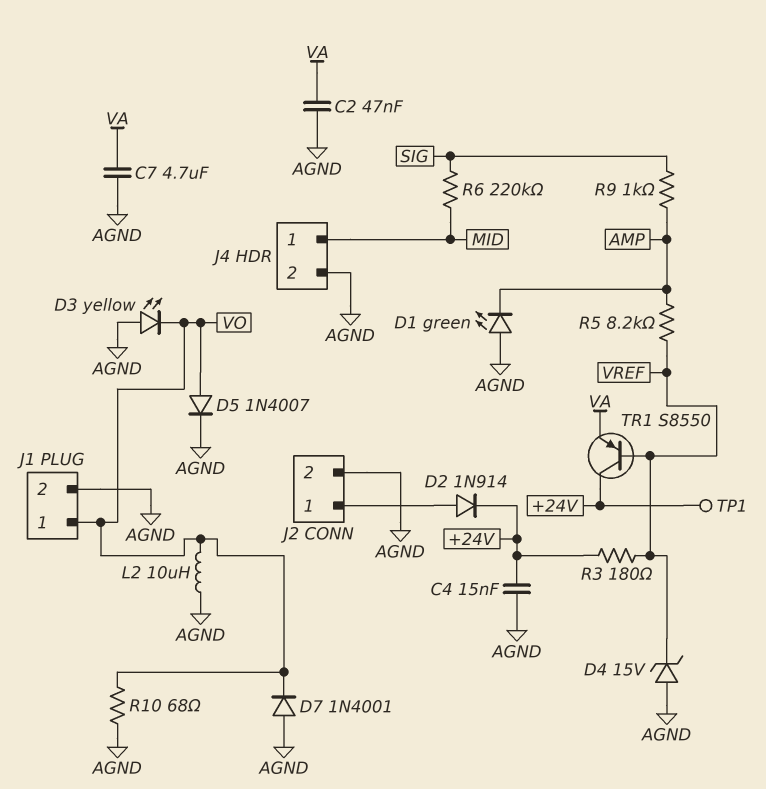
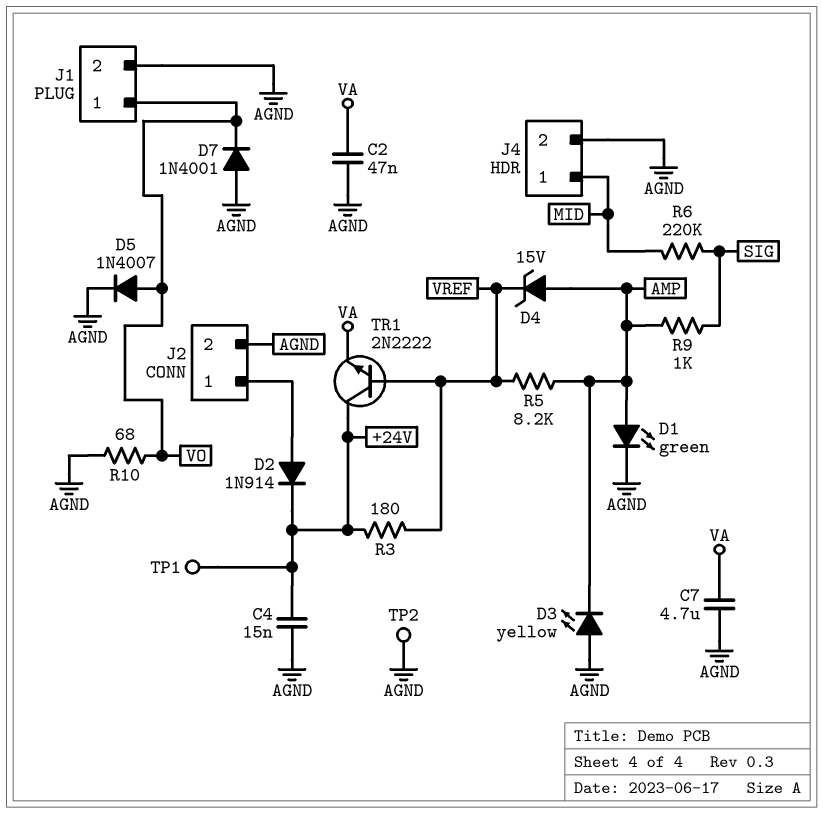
D1: LED green (A AGND, K AMP) -> LED green (A AMP, K AGND)
D3: LED yellow (A AGND, K VO) -> LED yellow (A AGND, K AMP)
D4: zener 15V (A AGND, K VREF) -> zener 15V (A AMP, K VREF)
L2: 10uH (AGND, VO) -> none
TP2: none -> test point (AGND)
TR1: PNP S8550 (B VREF, C +24V, E VA) -> NPN 2N2222 (B VREF, C +24V, E VA)

